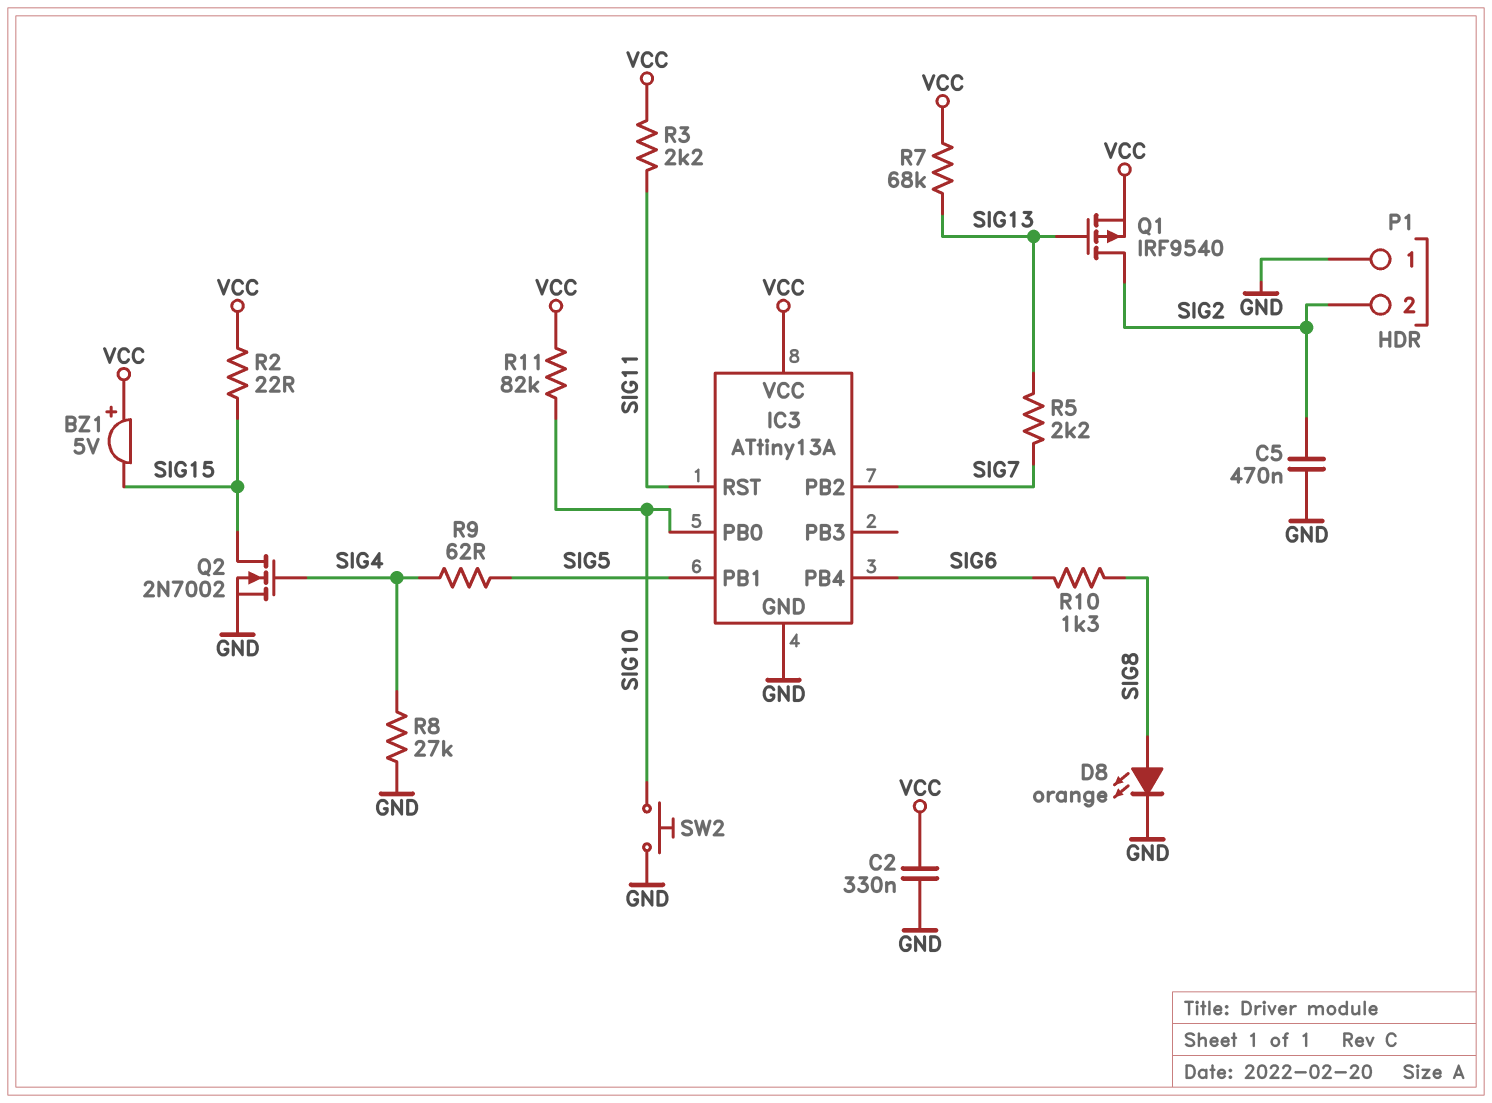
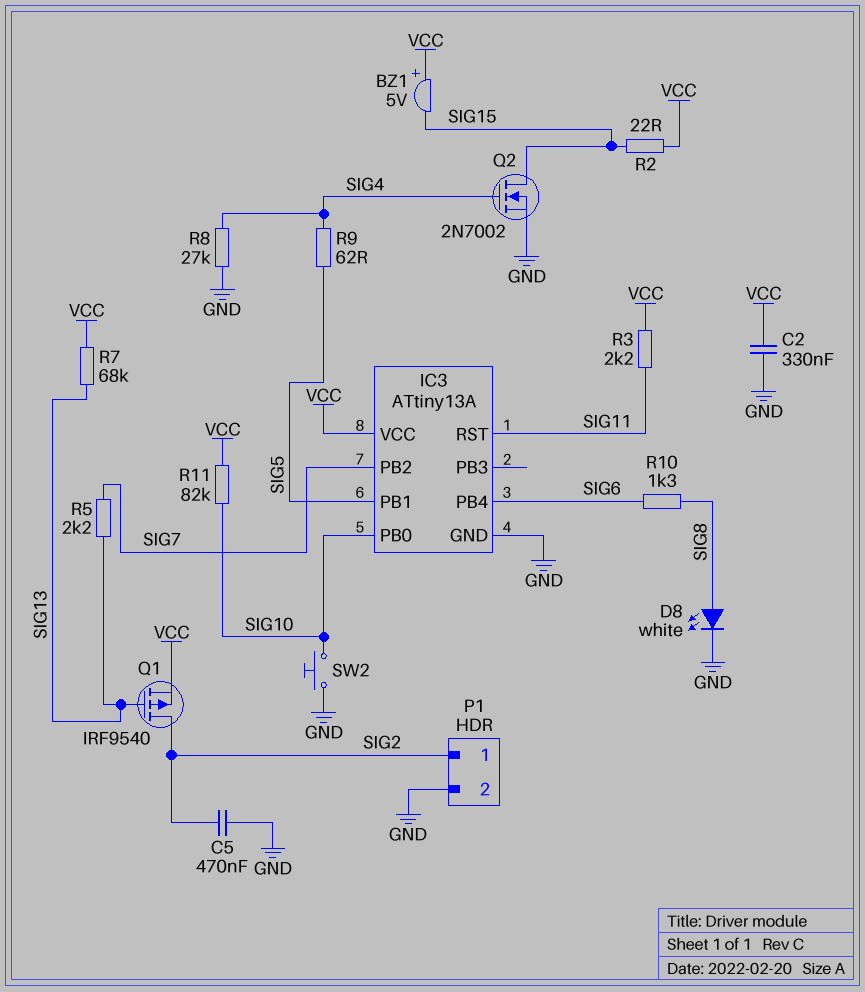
D8: LED orange (A SIG8, K GND) -> LED white (A SIG8, K GND)
P1 pin 1: GND -> SIG2
P1 pin 2: SIG2 -> GND

